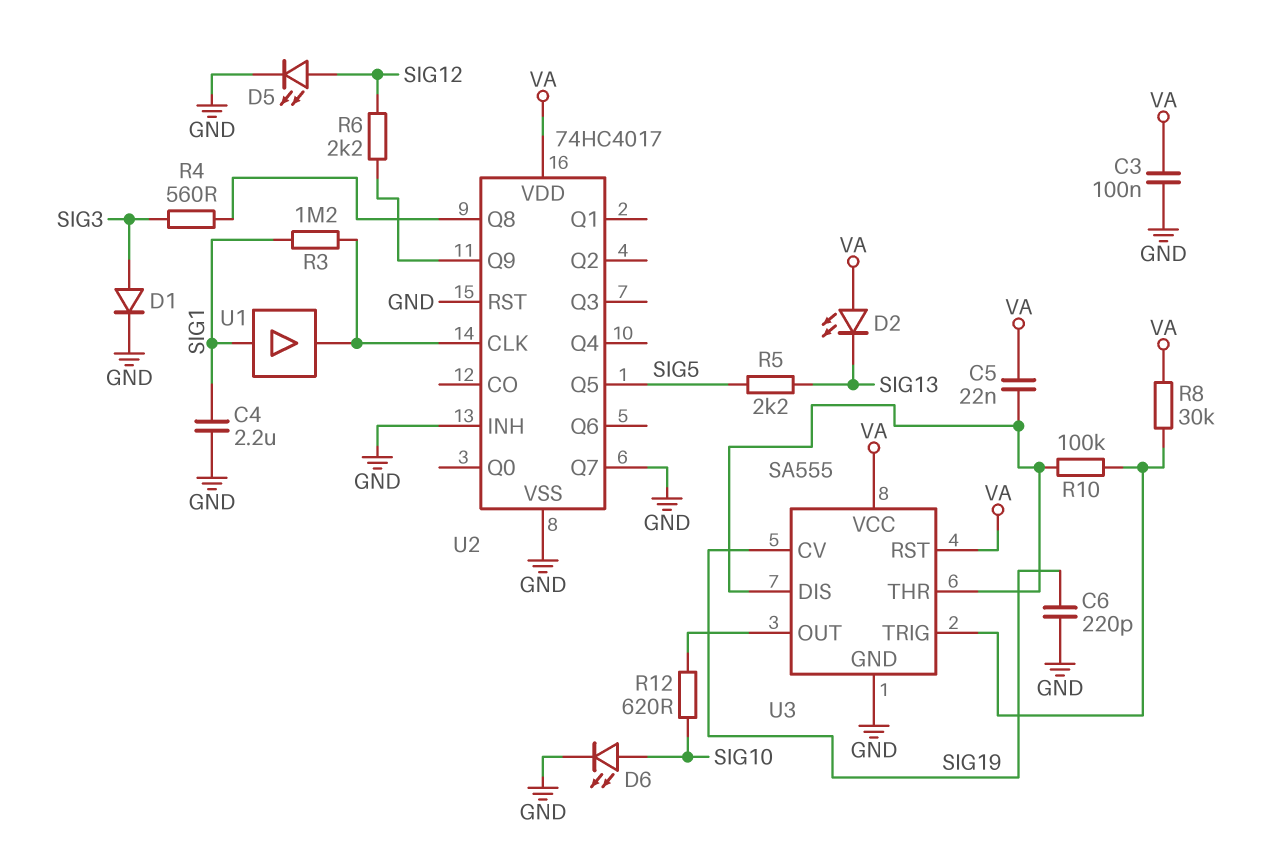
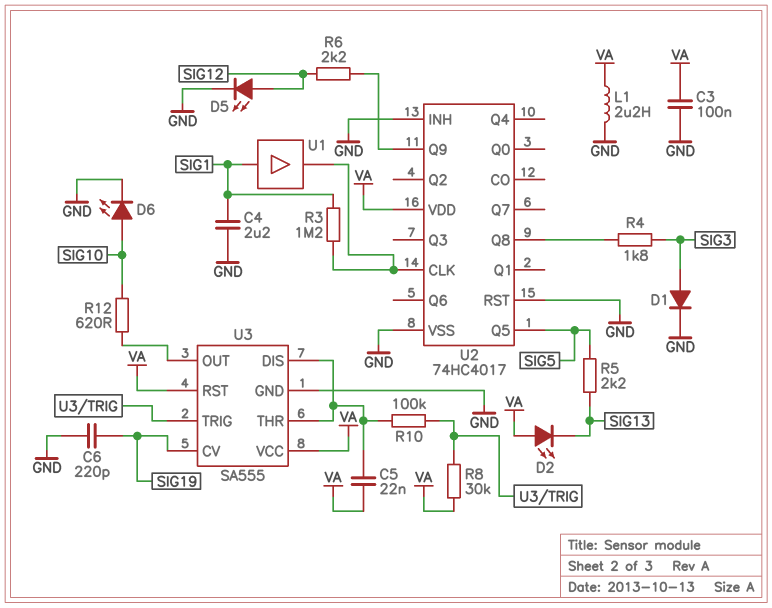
L1: none -> 2.2uH (GND, VA)
R4: 560 (SIG3, U2/Q8) -> 1.8k (SIG3, U2/Q8)
U2 pin Q7: GND -> none

